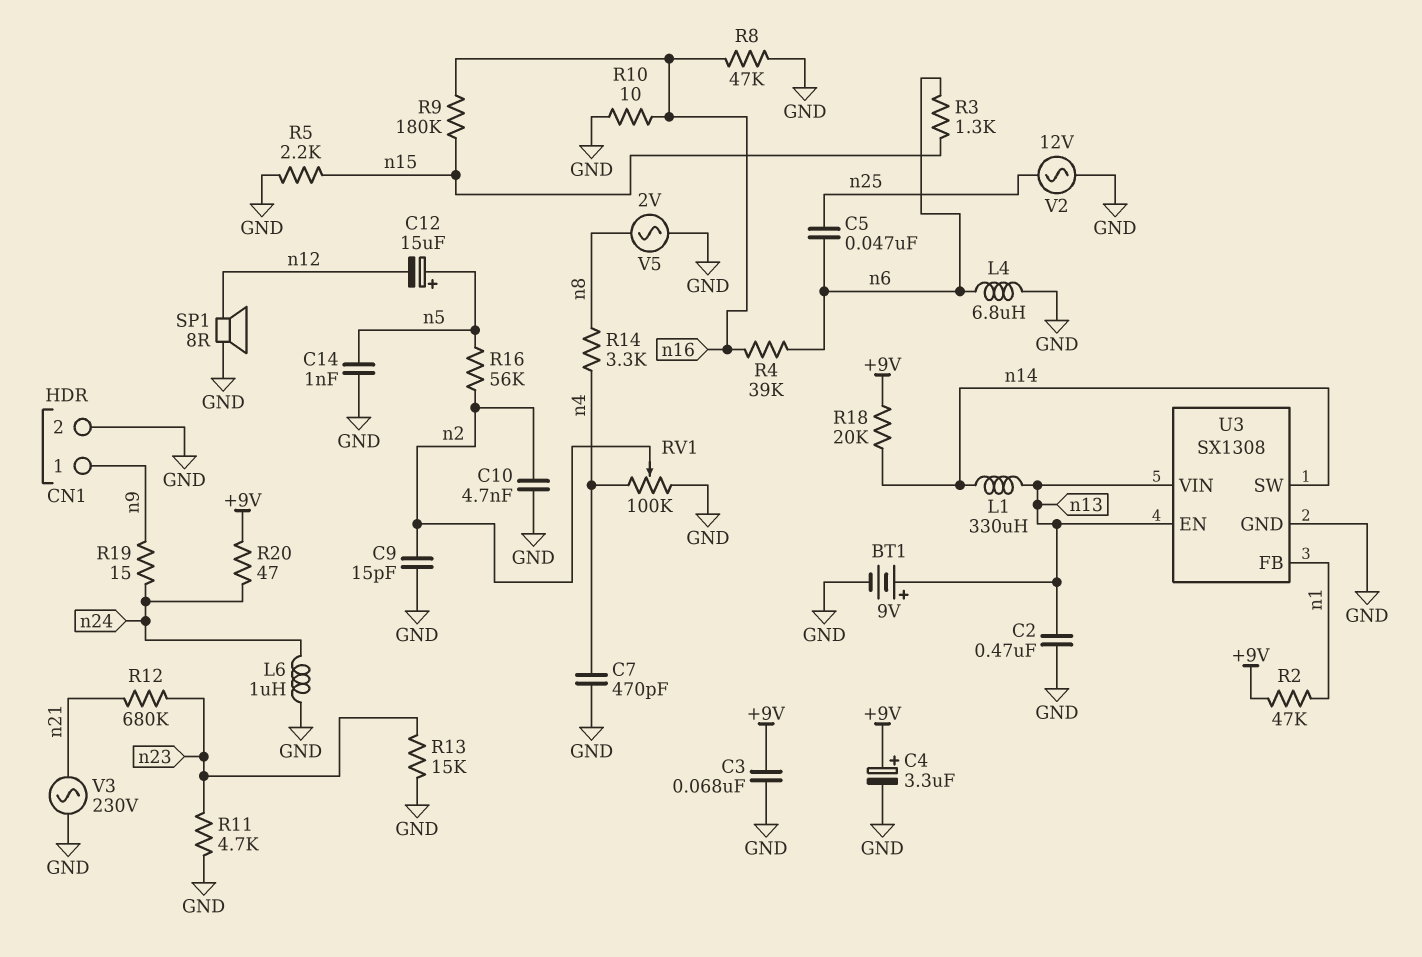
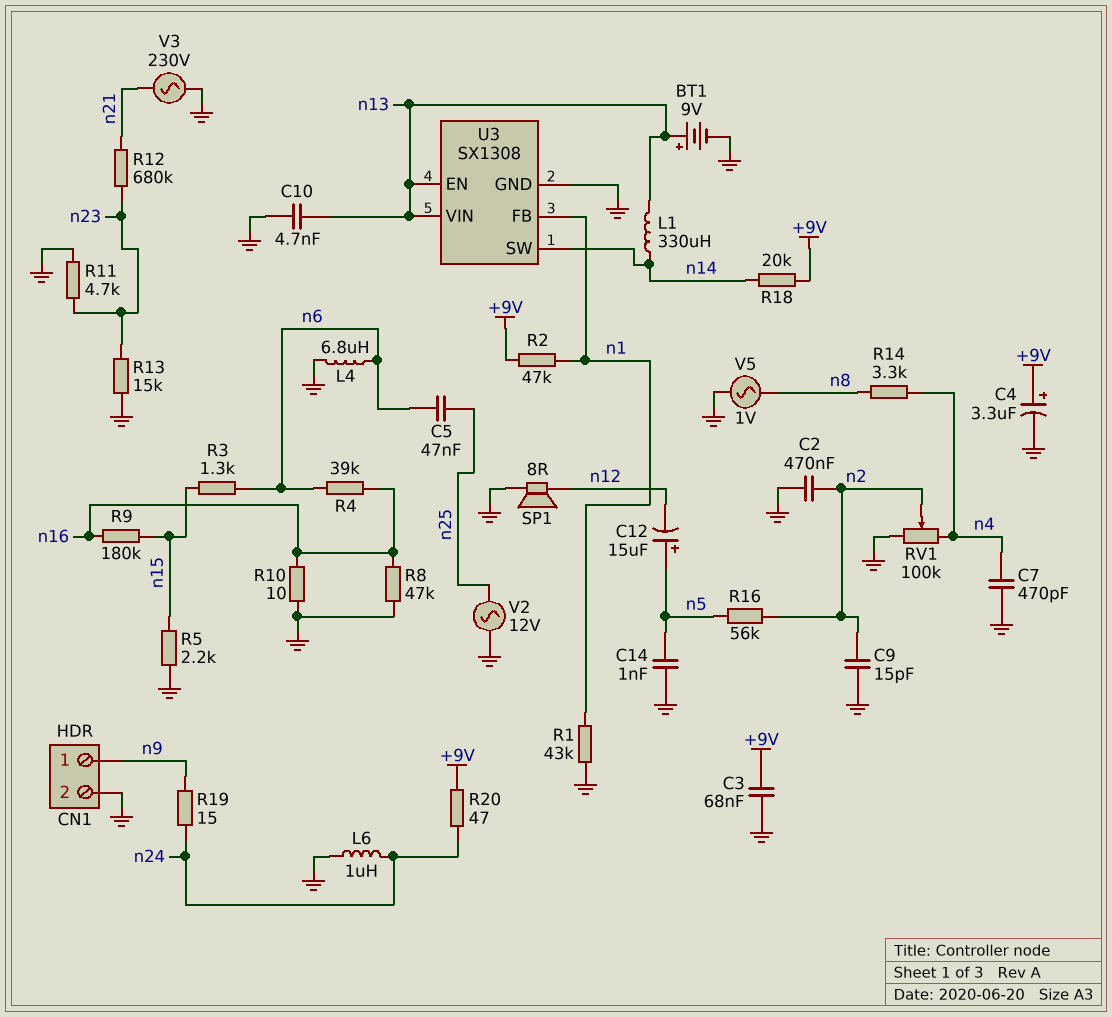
C2: 470nF (GND, n13) -> 470nF (GND, n2)
C10: 4.7nF (GND, n2) -> 4.7nF (GND, n13)
R1: none -> 43k (GND, n1)
V5: AC 2V (GND, n8) -> AC 1V (GND, n8)

